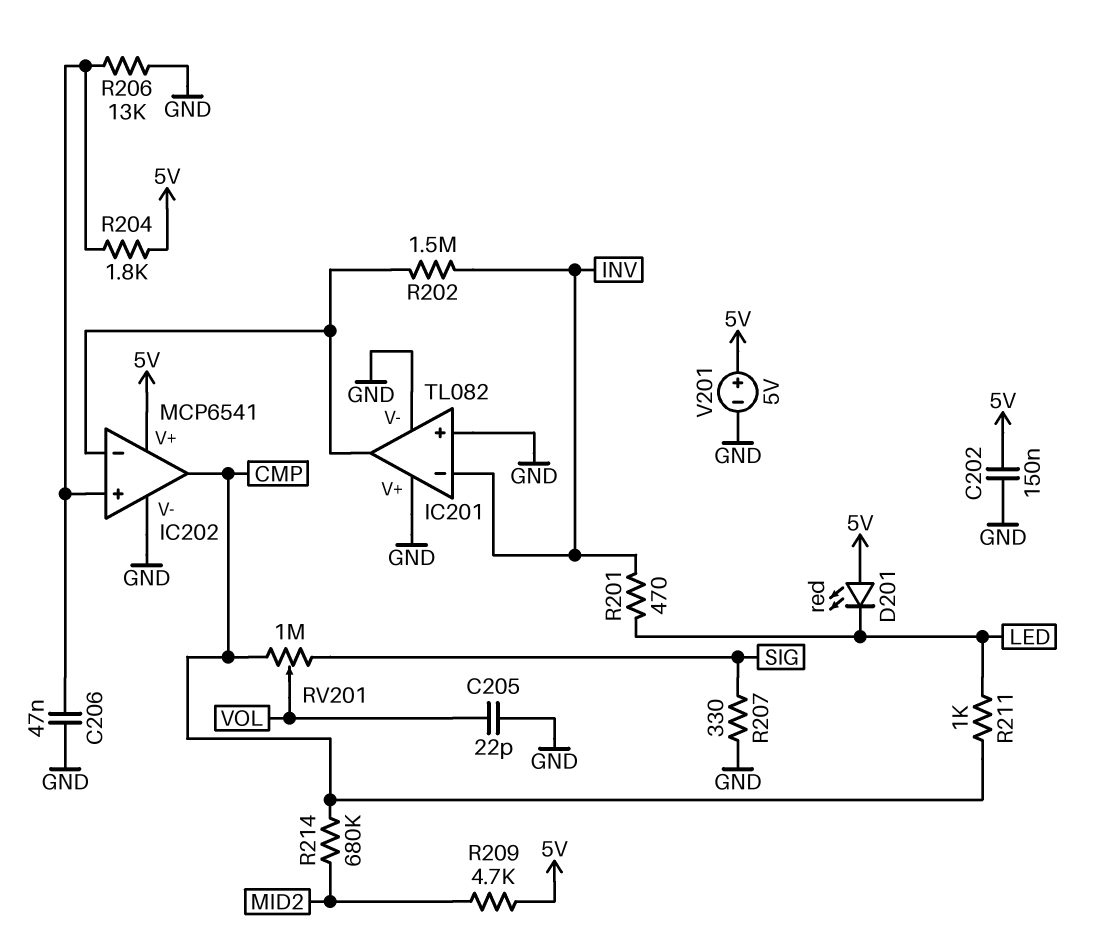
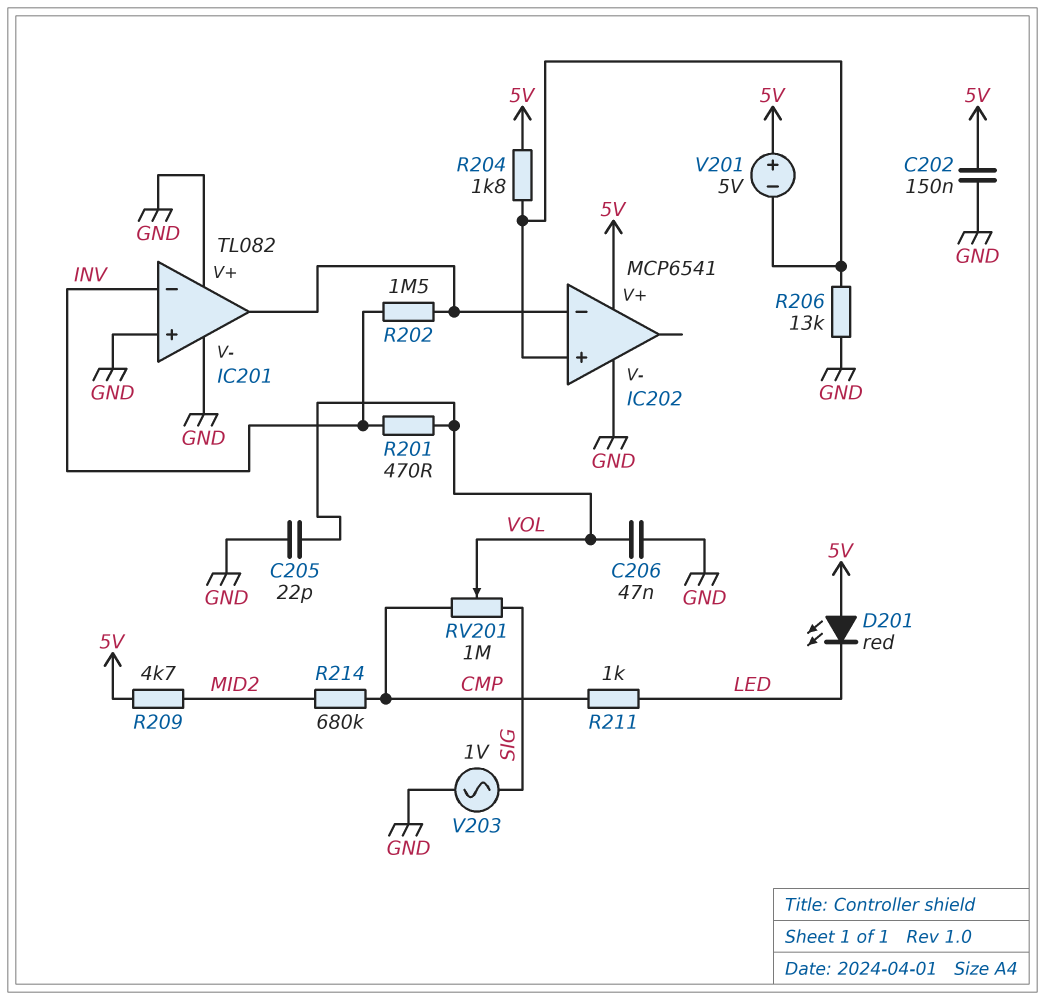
C206: 47nF (GND, IC202/in+) -> 47nF (GND, VOL)
IC202 pin out: CMP -> none
R201: 470 (INV, LED) -> 470 (INV, VOL)
R207: 330 (GND, SIG) -> none
V201: 5V (plus 5V, minus GND) -> 5V (plus 5V, minus IC202/in+)
V203: none -> AC 1V (GND, SIG)

